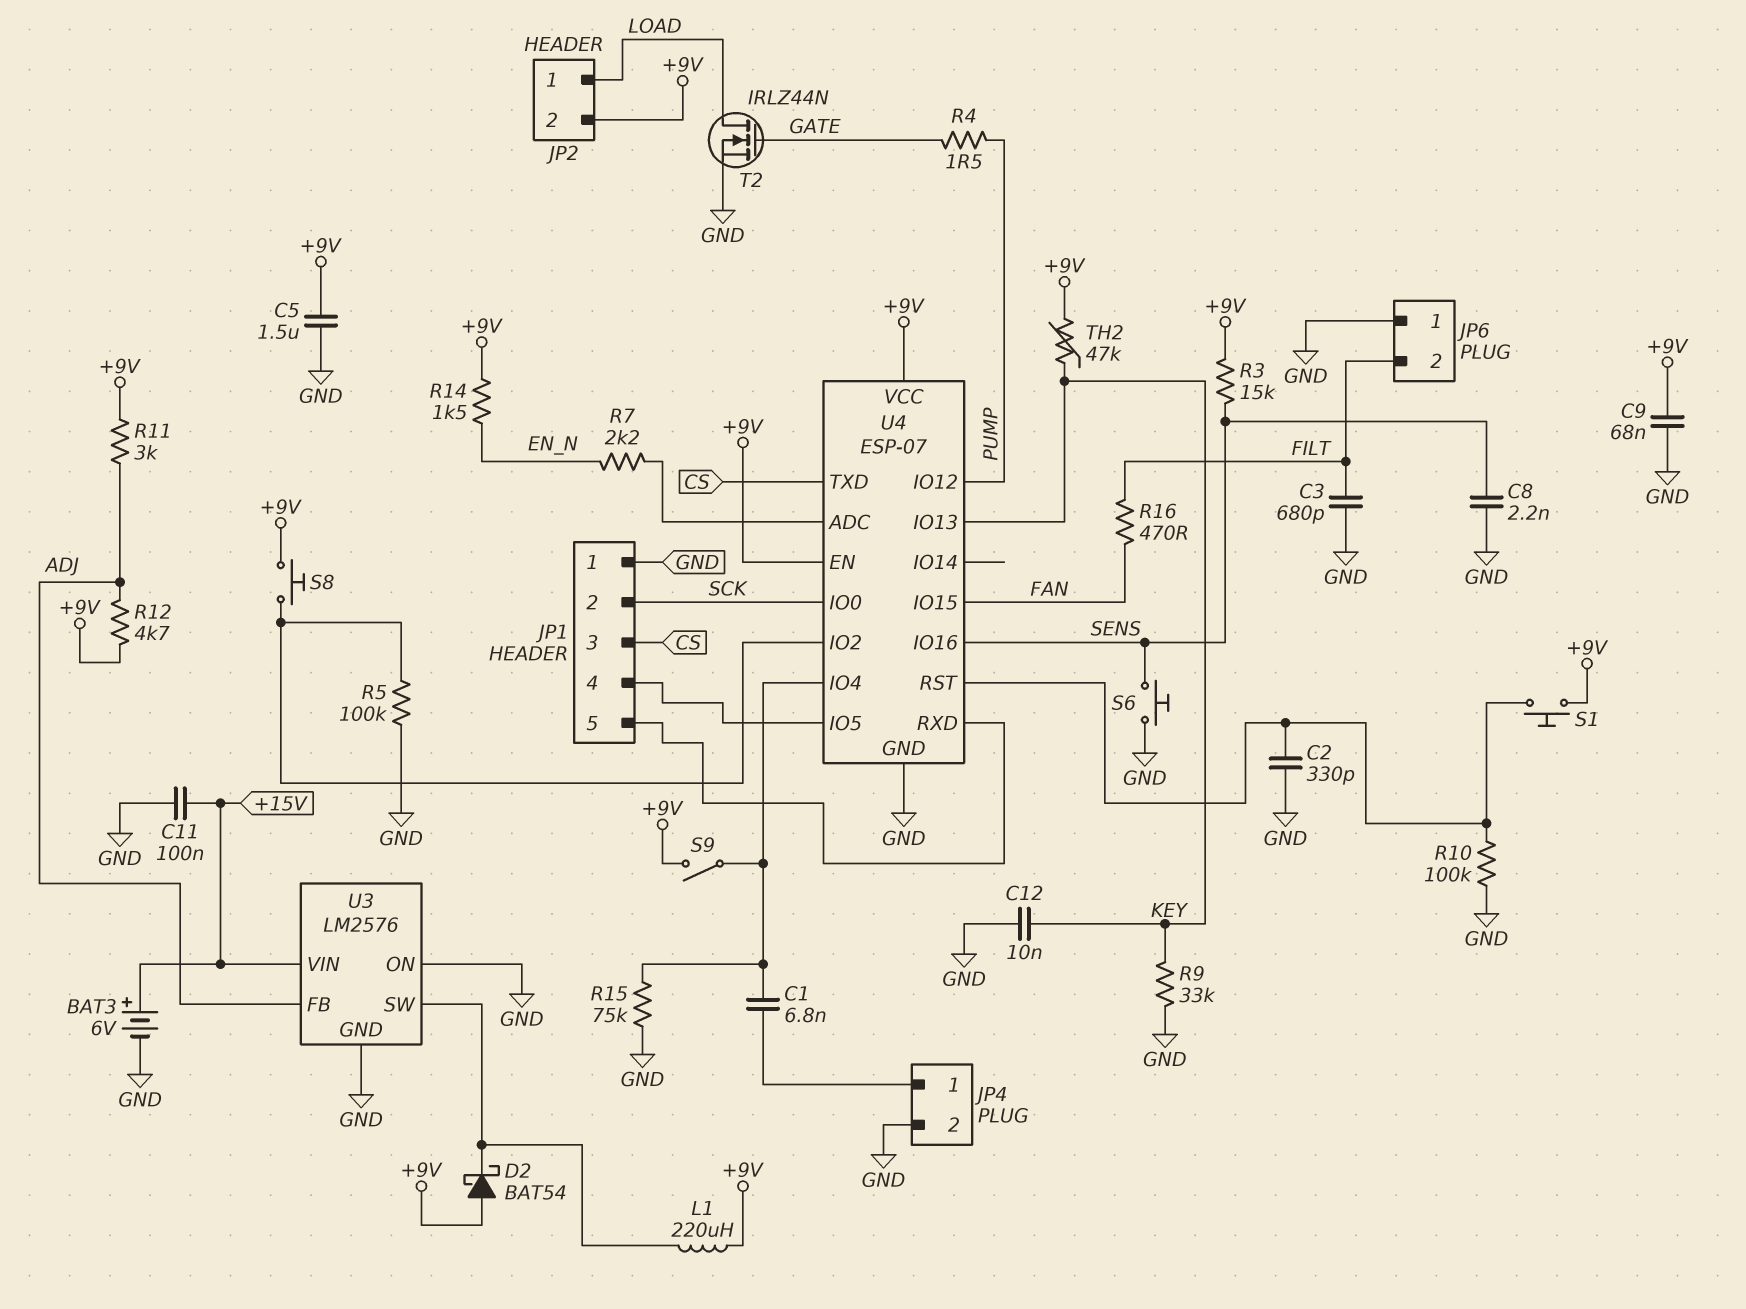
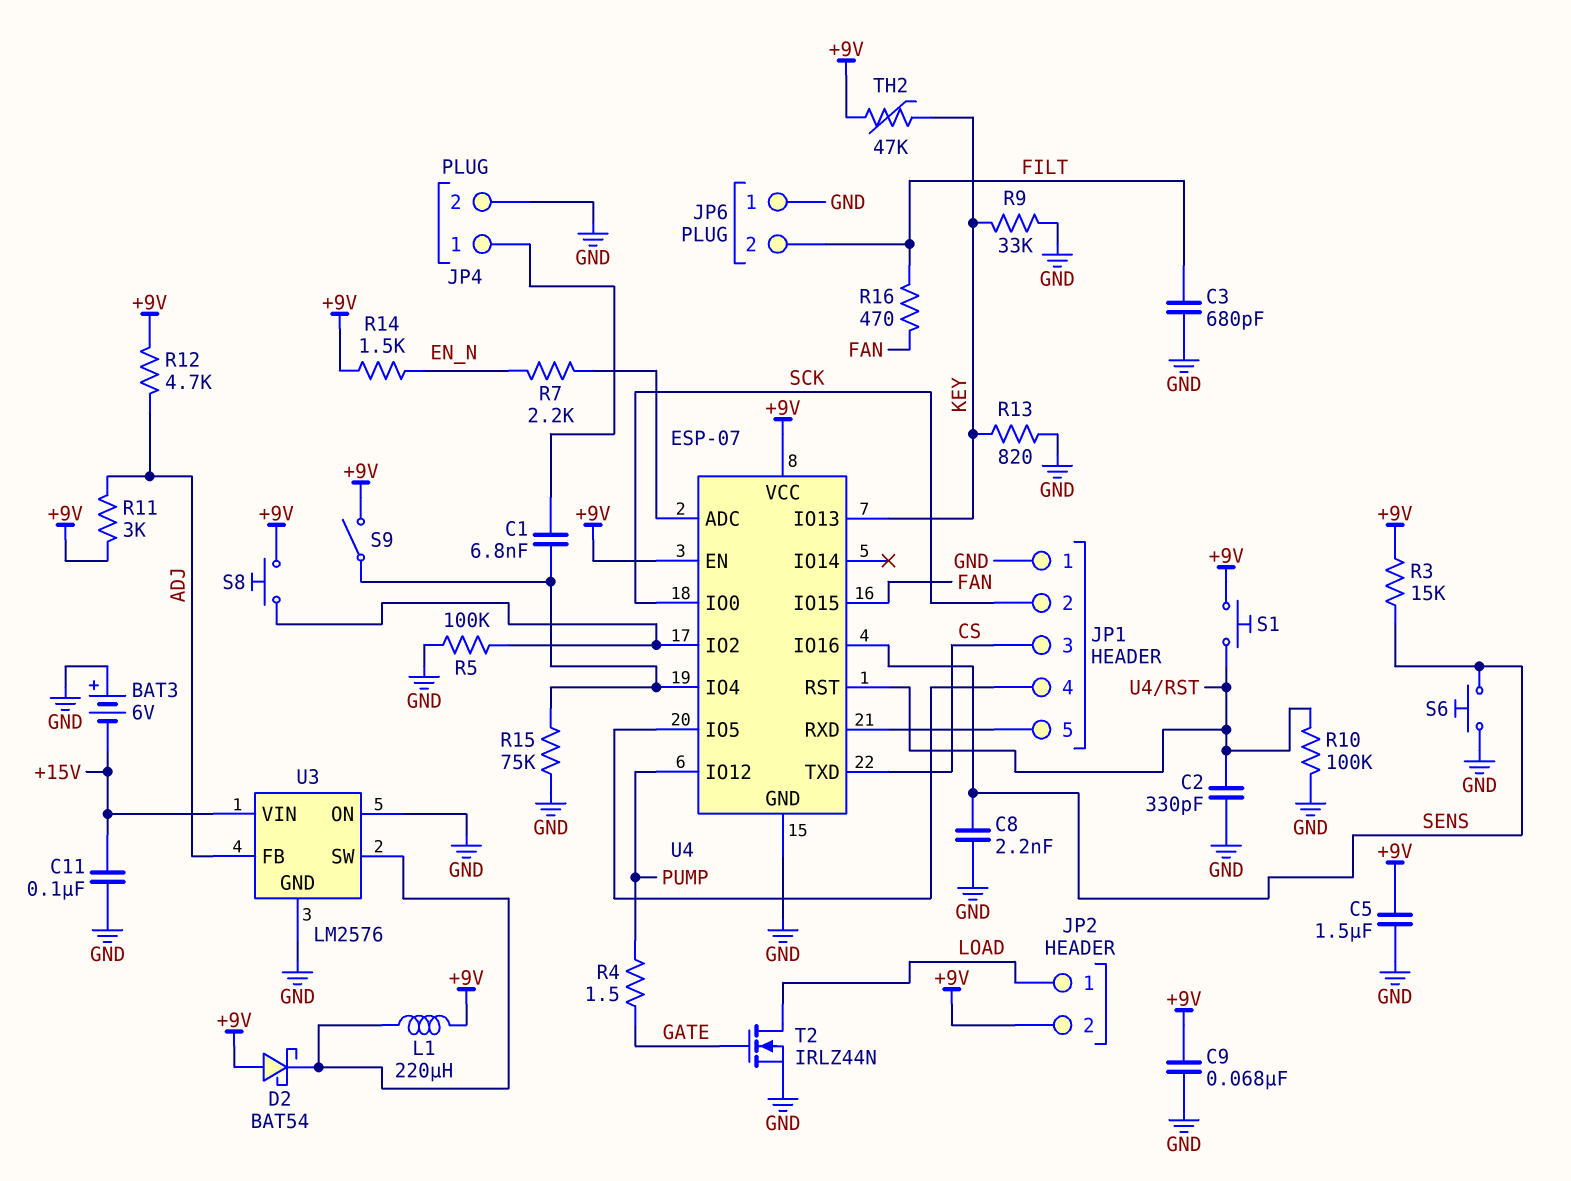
BAT3: 6V (plus +15V, minus GND) -> 6V (plus GND, minus +15V)
C12: 10nF (GND, KEY) -> none
R13: none -> 820 (GND, KEY)

